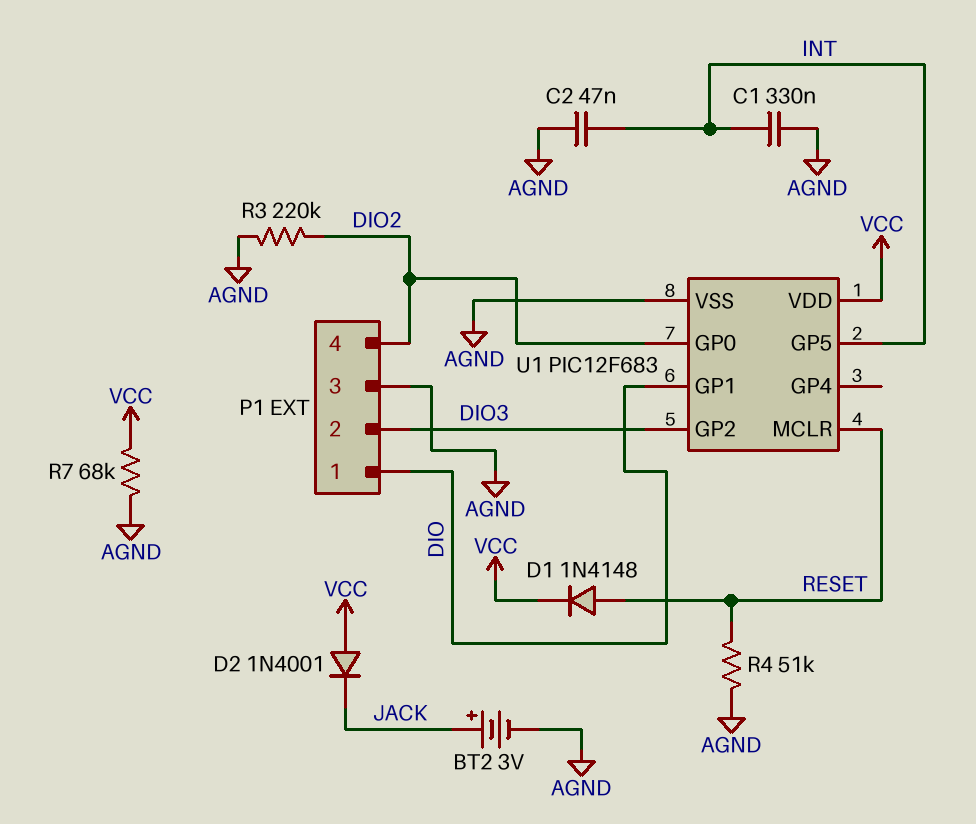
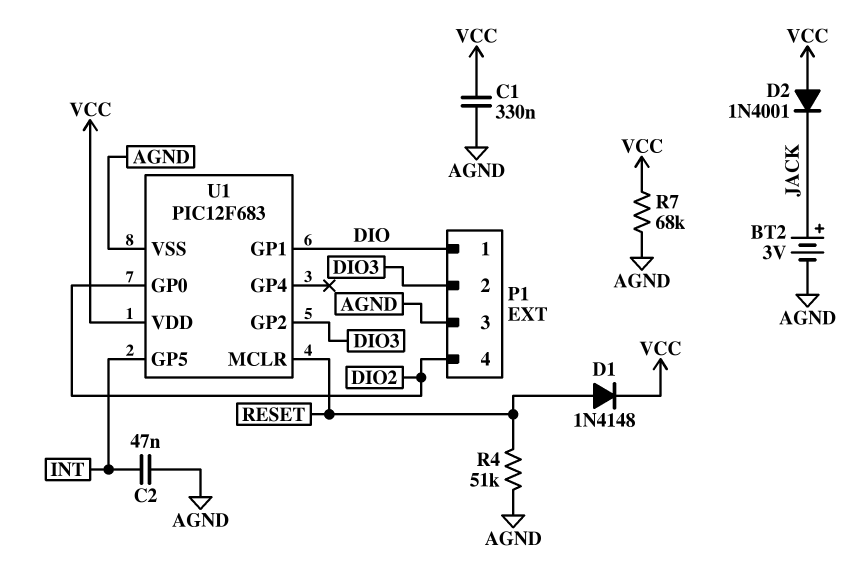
C1: 330nF (AGND, INT) -> 330nF (AGND, VCC)
R3: 220k (AGND, DIO2) -> none

